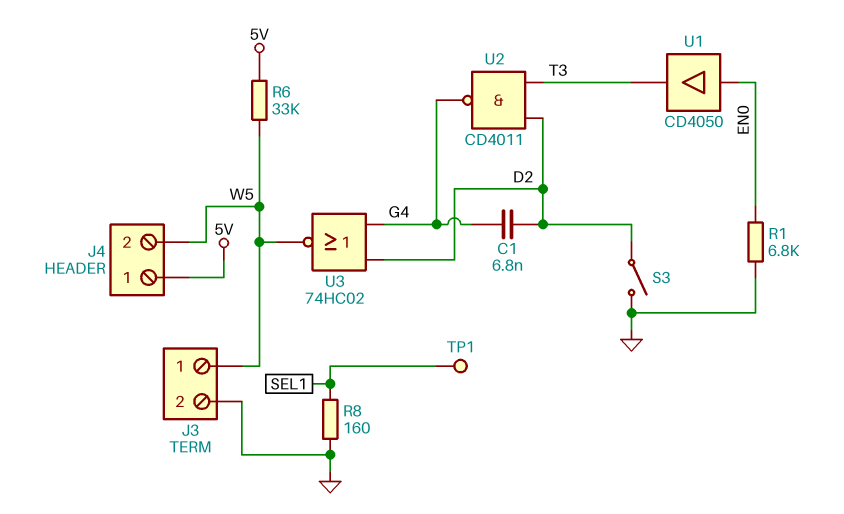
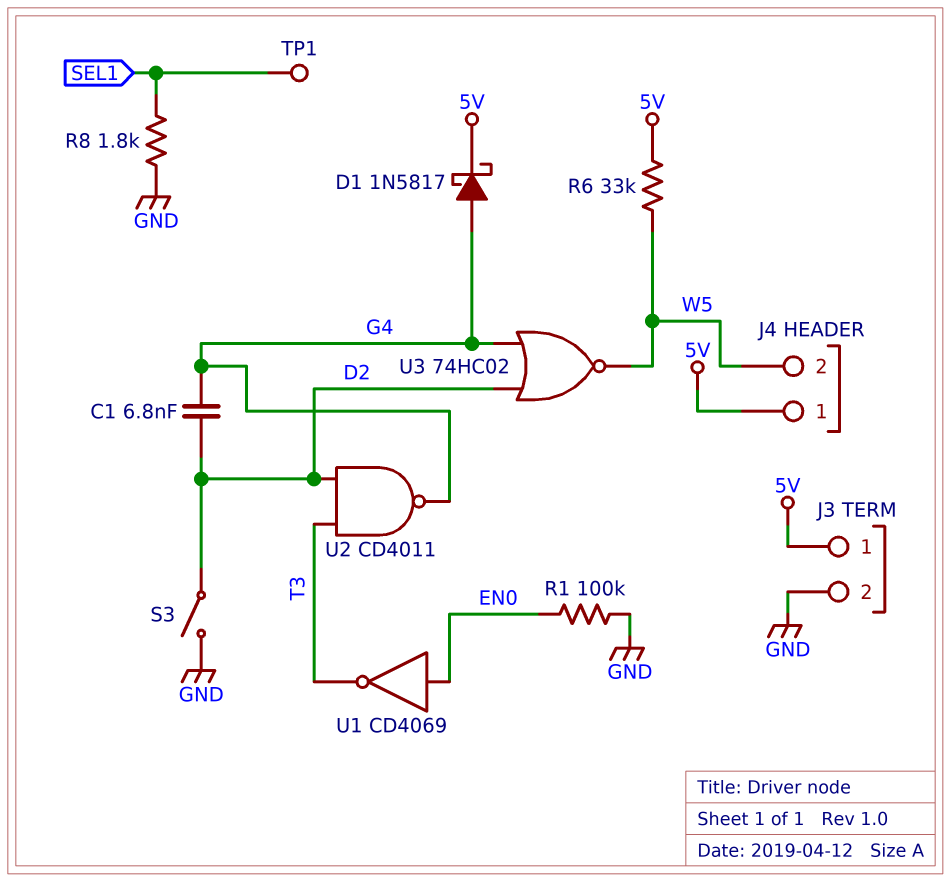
D1: none -> schottky 1N5817 (A G4, K 5V)
J3 pin 1: W5 -> 5V
R1: 6.8k (EN0, GND) -> 100k (EN0, GND)
R8: 160 (GND, SEL1) -> 1.8k (GND, SEL1)
U1: buffer CD4050 (in EN0, out T3) -> NOT CD4069 (in EN0, out T3)

